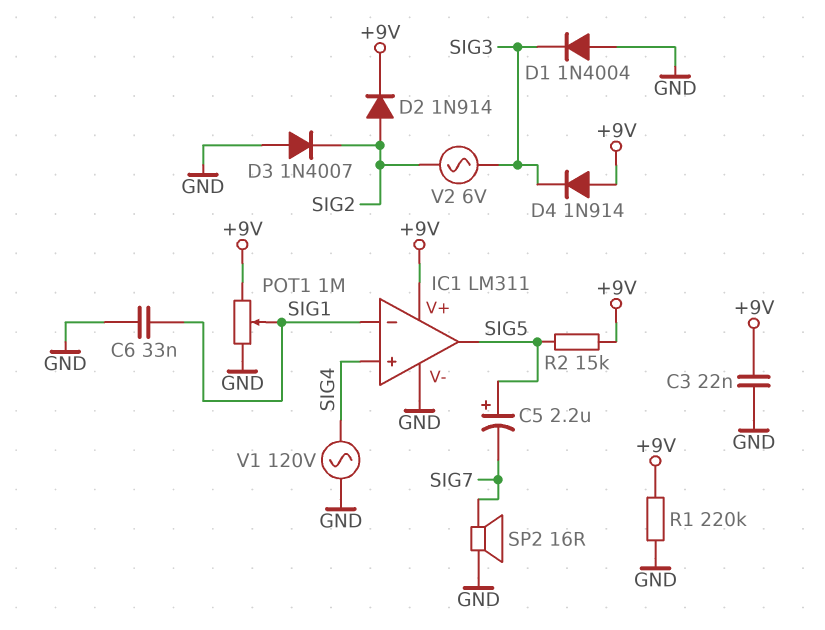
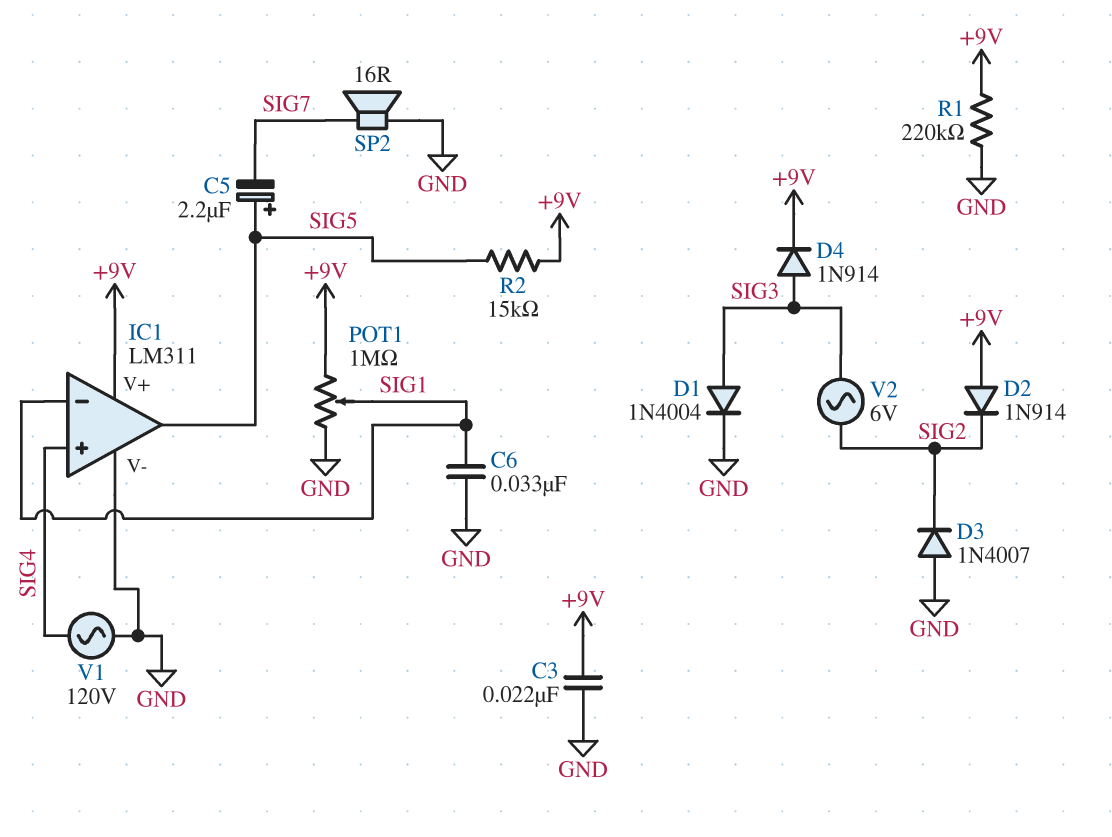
D1: diode 1N4004 (A GND, K SIG3) -> diode 1N4004 (A SIG3, K GND)
D2: diode 1N914 (A SIG2, K +9V) -> diode 1N914 (A +9V, K SIG2)
D4: diode 1N914 (A +9V, K SIG3) -> diode 1N914 (A SIG3, K +9V)

